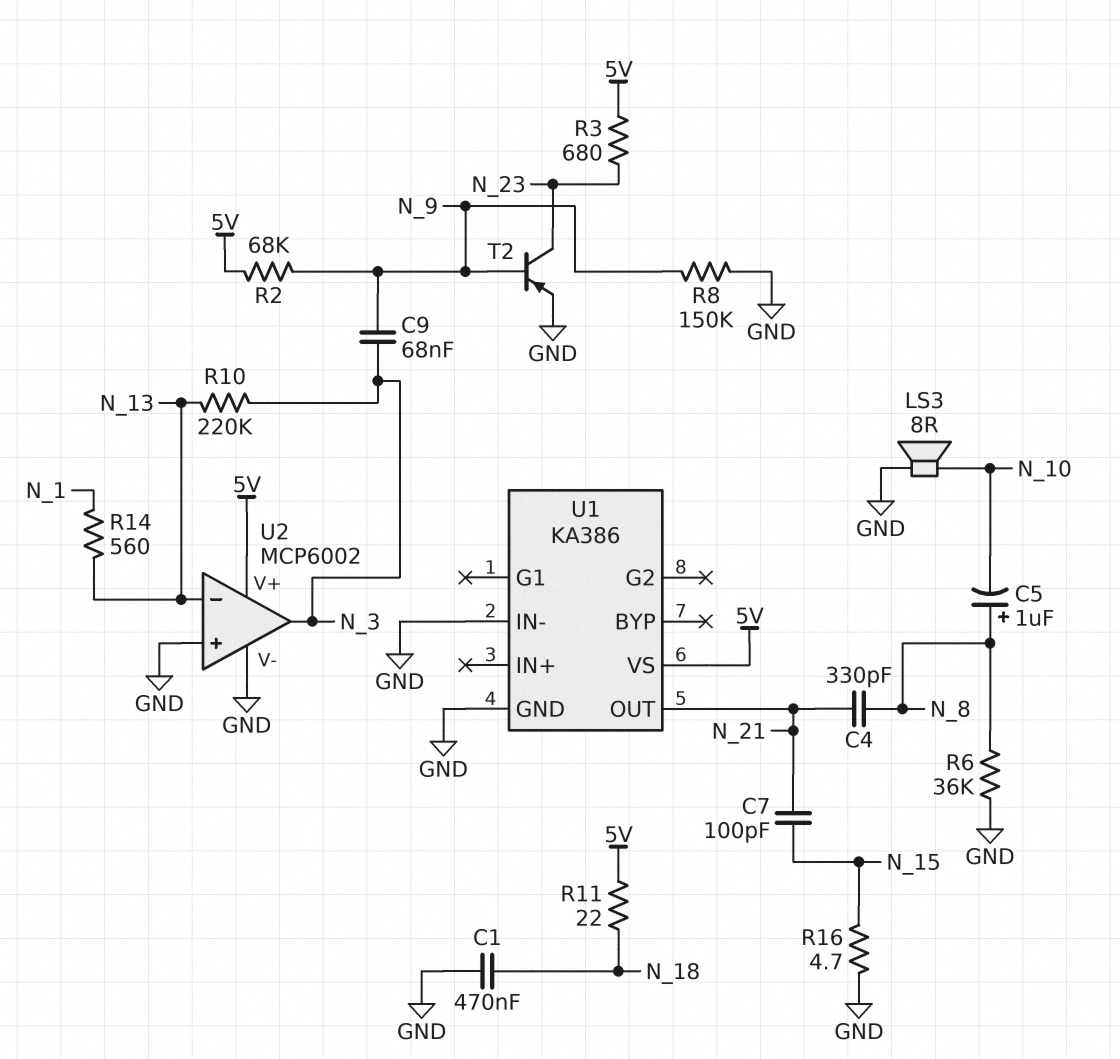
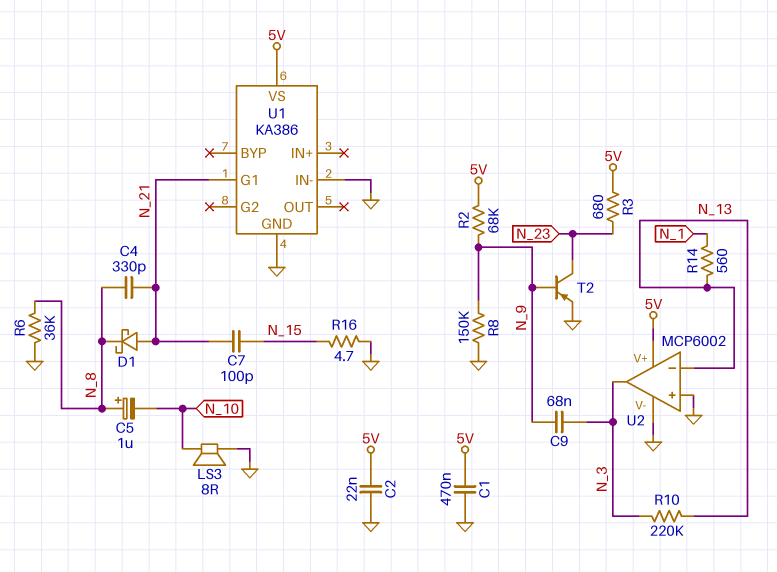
C1: 470nF (GND, N_18) -> 470nF (5V, GND)
C2: none -> 22nF (5V, GND)
D1: none -> schottky (A N_21, K N_8)
R11: 22 (5V, N_18) -> none
U1 pin G1: none -> N_21
U1 pin OUT: N_21 -> none

